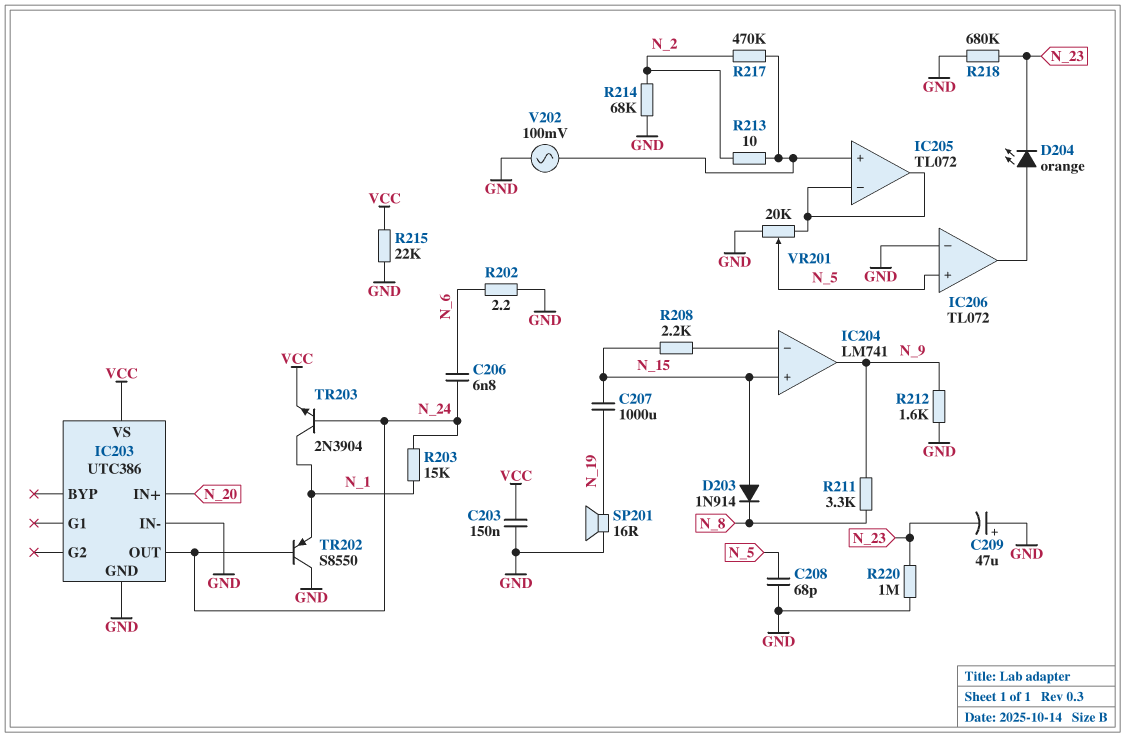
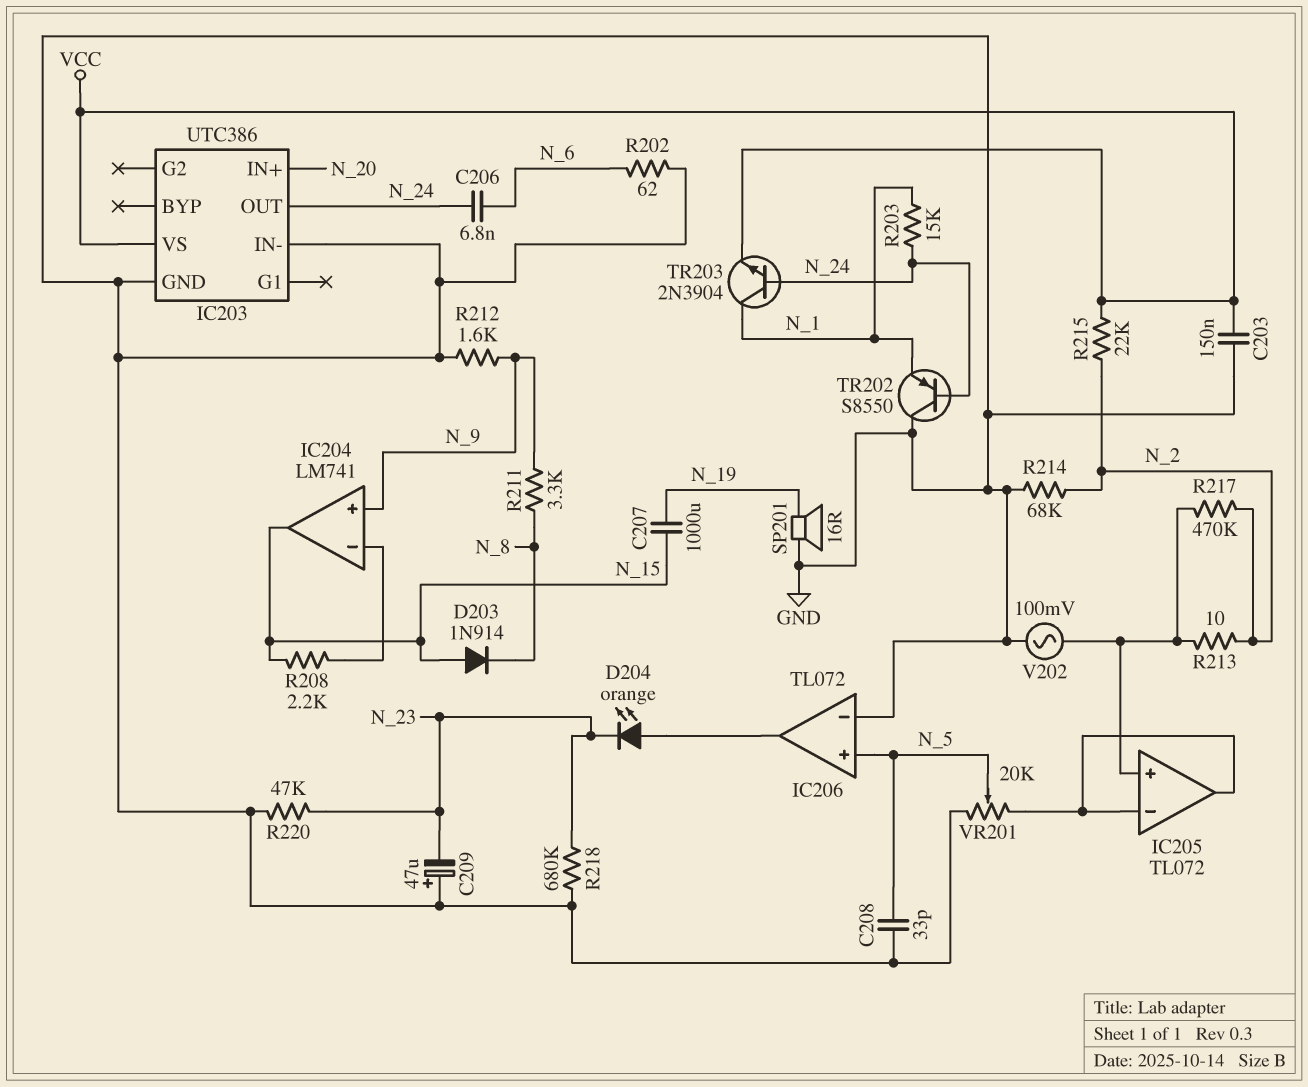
C208: 68pF (GND, N_5) -> 33pF (GND, N_5)
IC204 pin in+: N_15 -> N_9
IC204 pin out: N_9 -> N_15
R202: 2.2 (GND, N_6) -> 62 (GND, N_6)
R215: 22k (GND, VCC) -> 22k (N_2, VCC)
R220: 1M (GND, N_23) -> 47k (GND, N_23)

